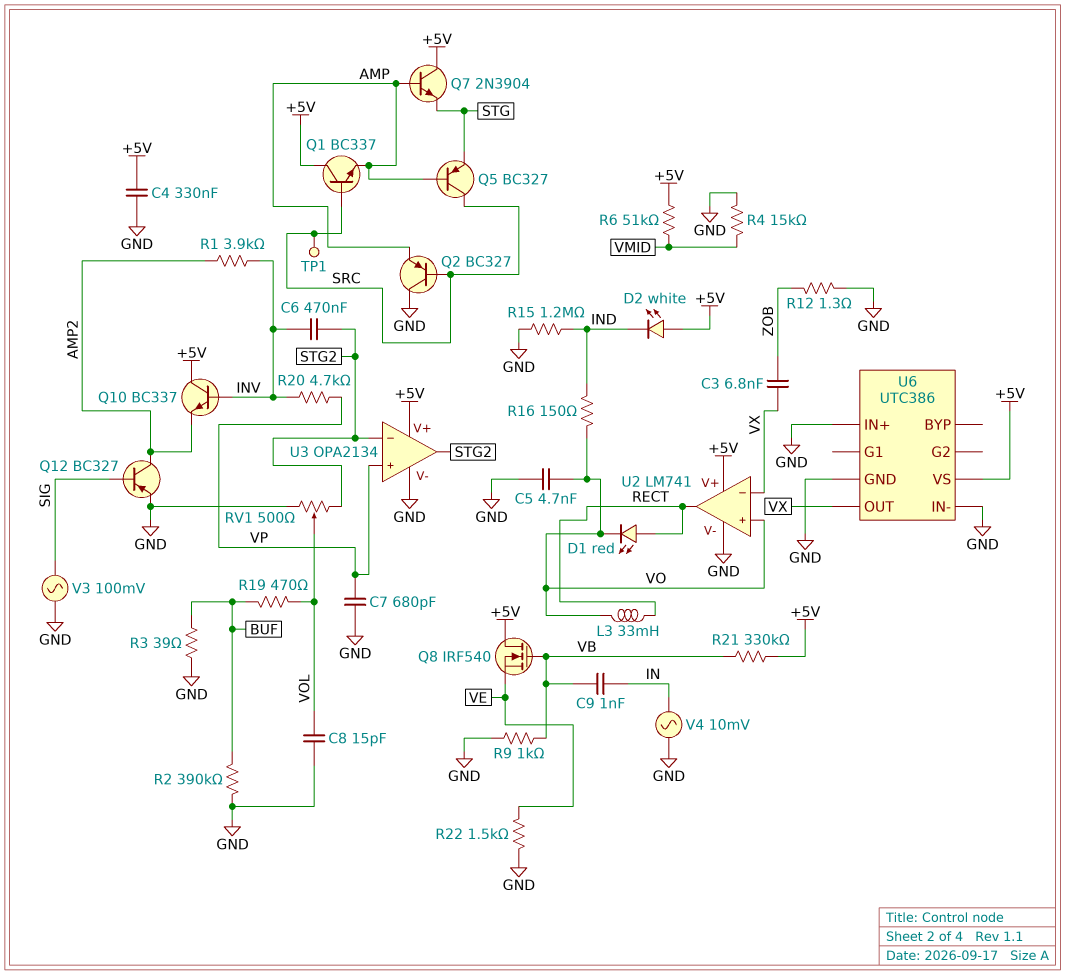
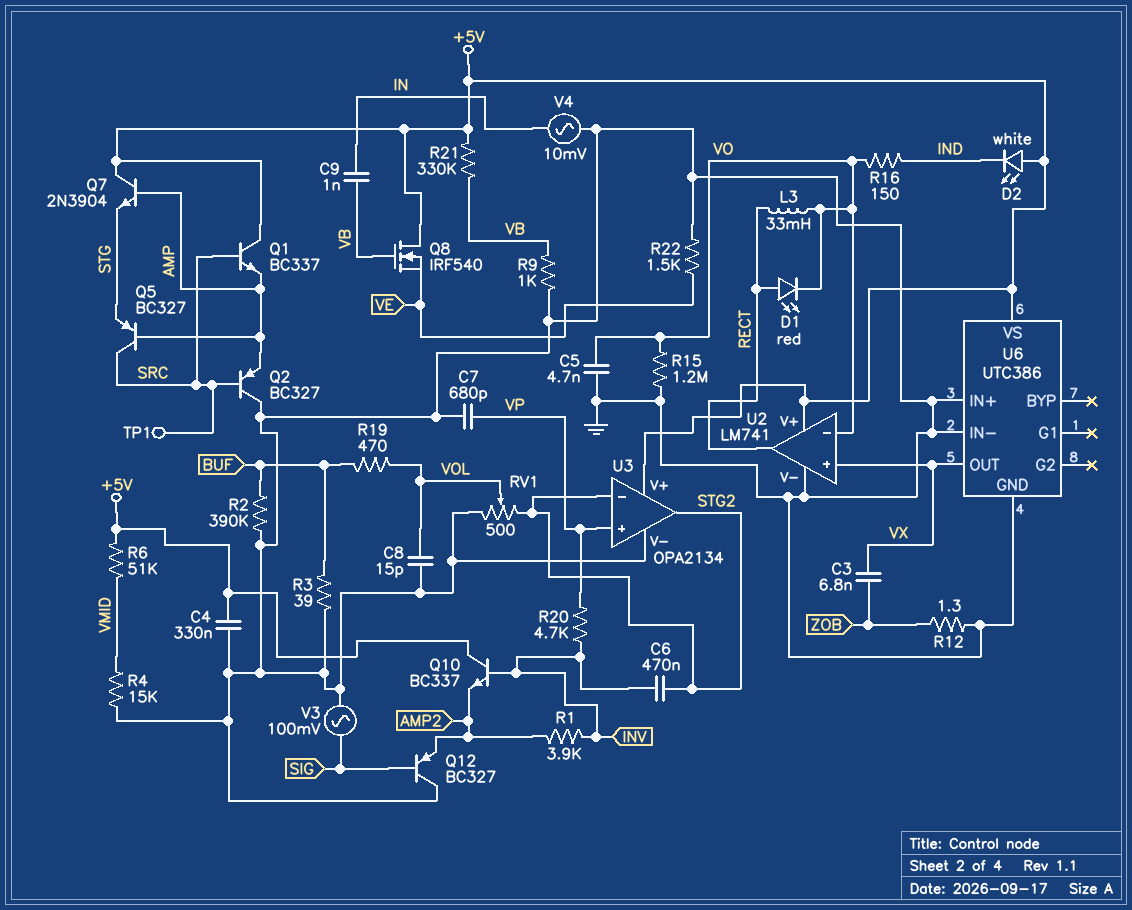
Q12: PNP BC327 (B SIG, C AMP2, E GND) -> PNP BC327 (B SIG, C GND, E AMP2)
R15: 1.2M (GND, IND) -> 1.2M (GND, VO)
U2 pin in+: VO -> VX
U2 pin in-: VX -> VO

